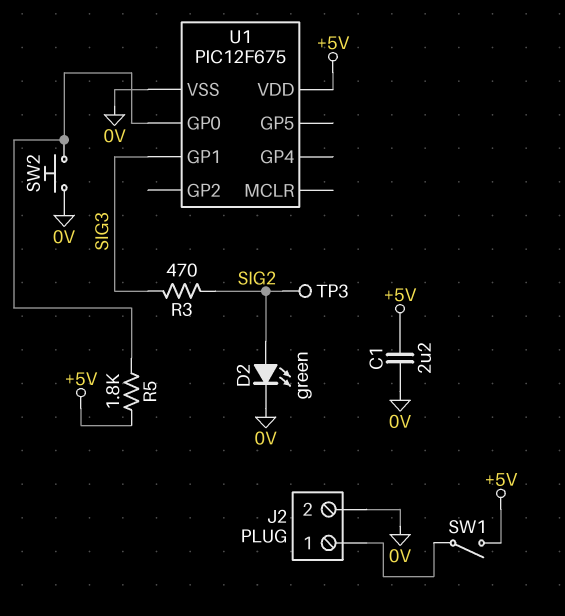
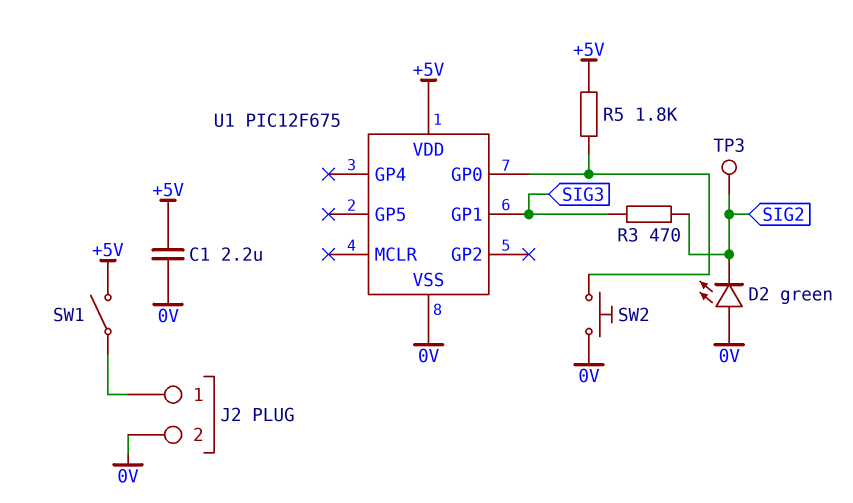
D2: LED green (A SIG2, K 0V) -> LED green (A 0V, K SIG2)

